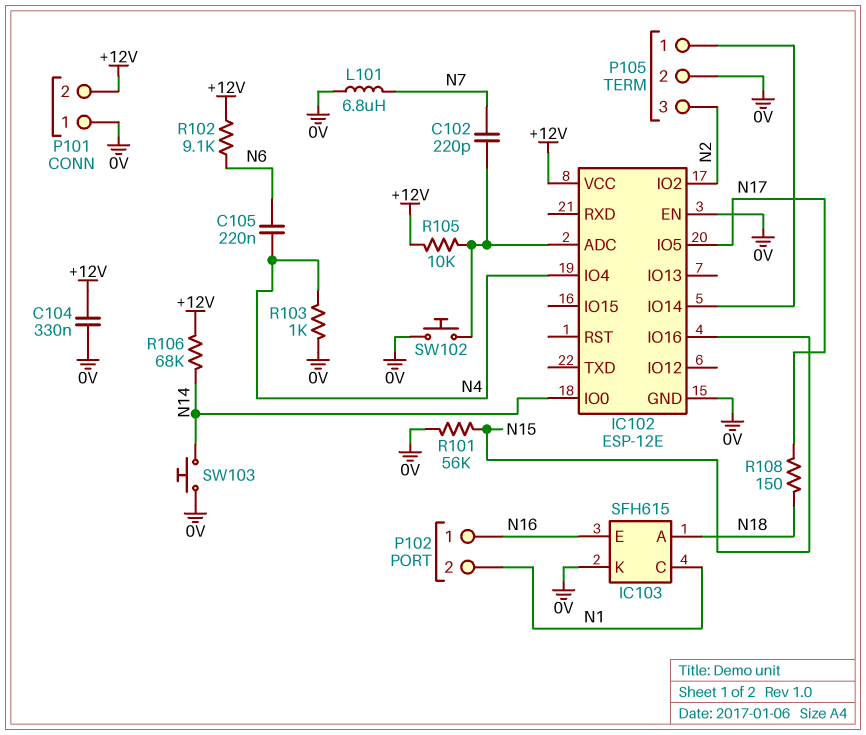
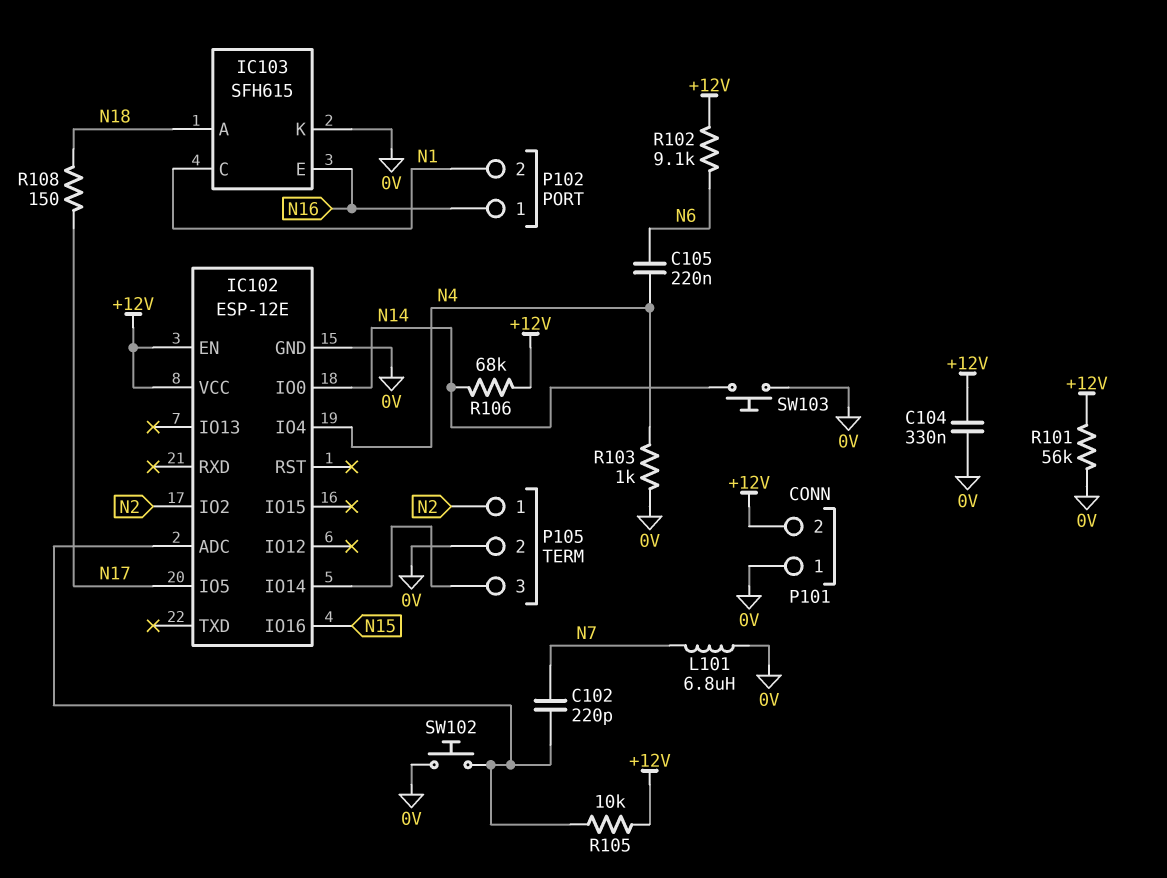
IC102 pin EN: 0V -> +12V
P105 pin 1: IC102/IO14 -> N2
P105 pin 3: N2 -> IC102/IO14
R101: 56k (0V, N15) -> 56k (+12V, 0V)

